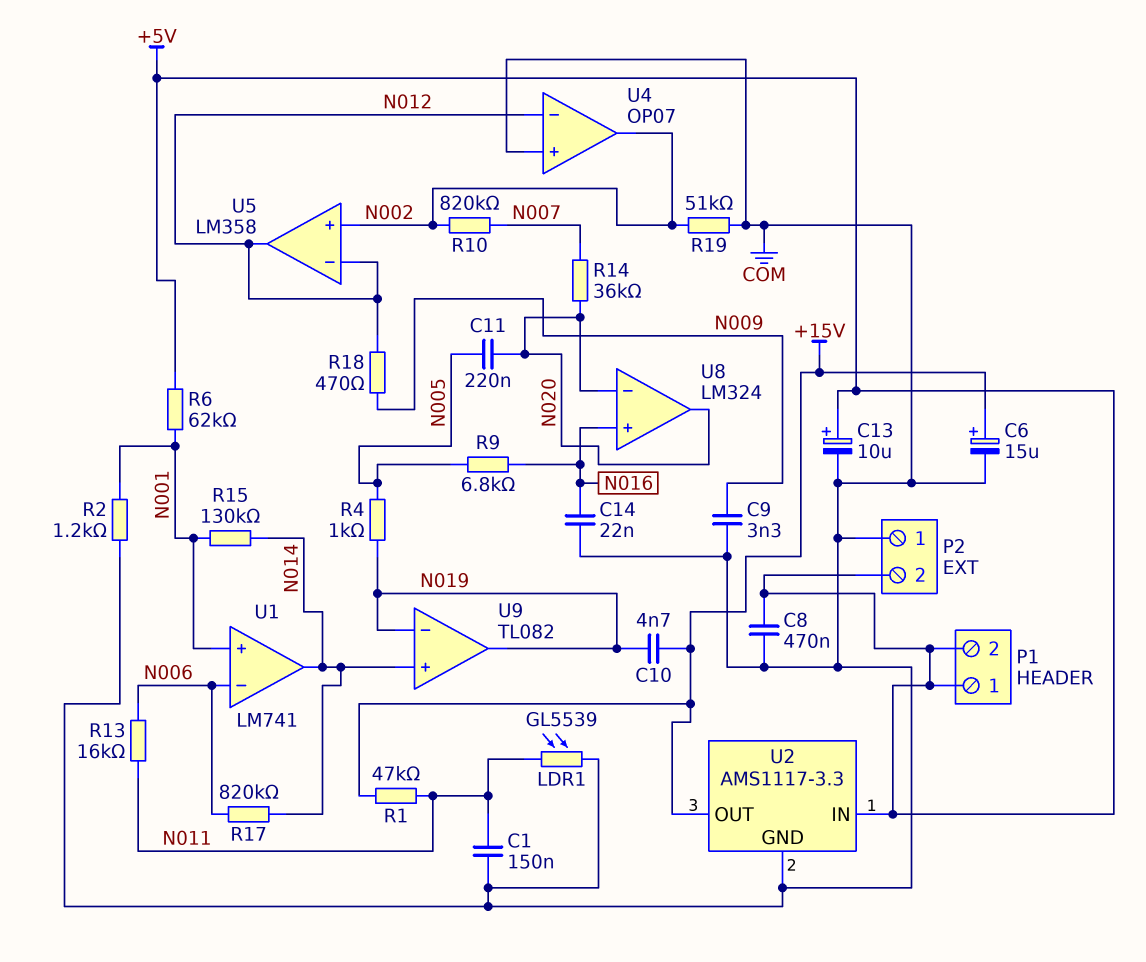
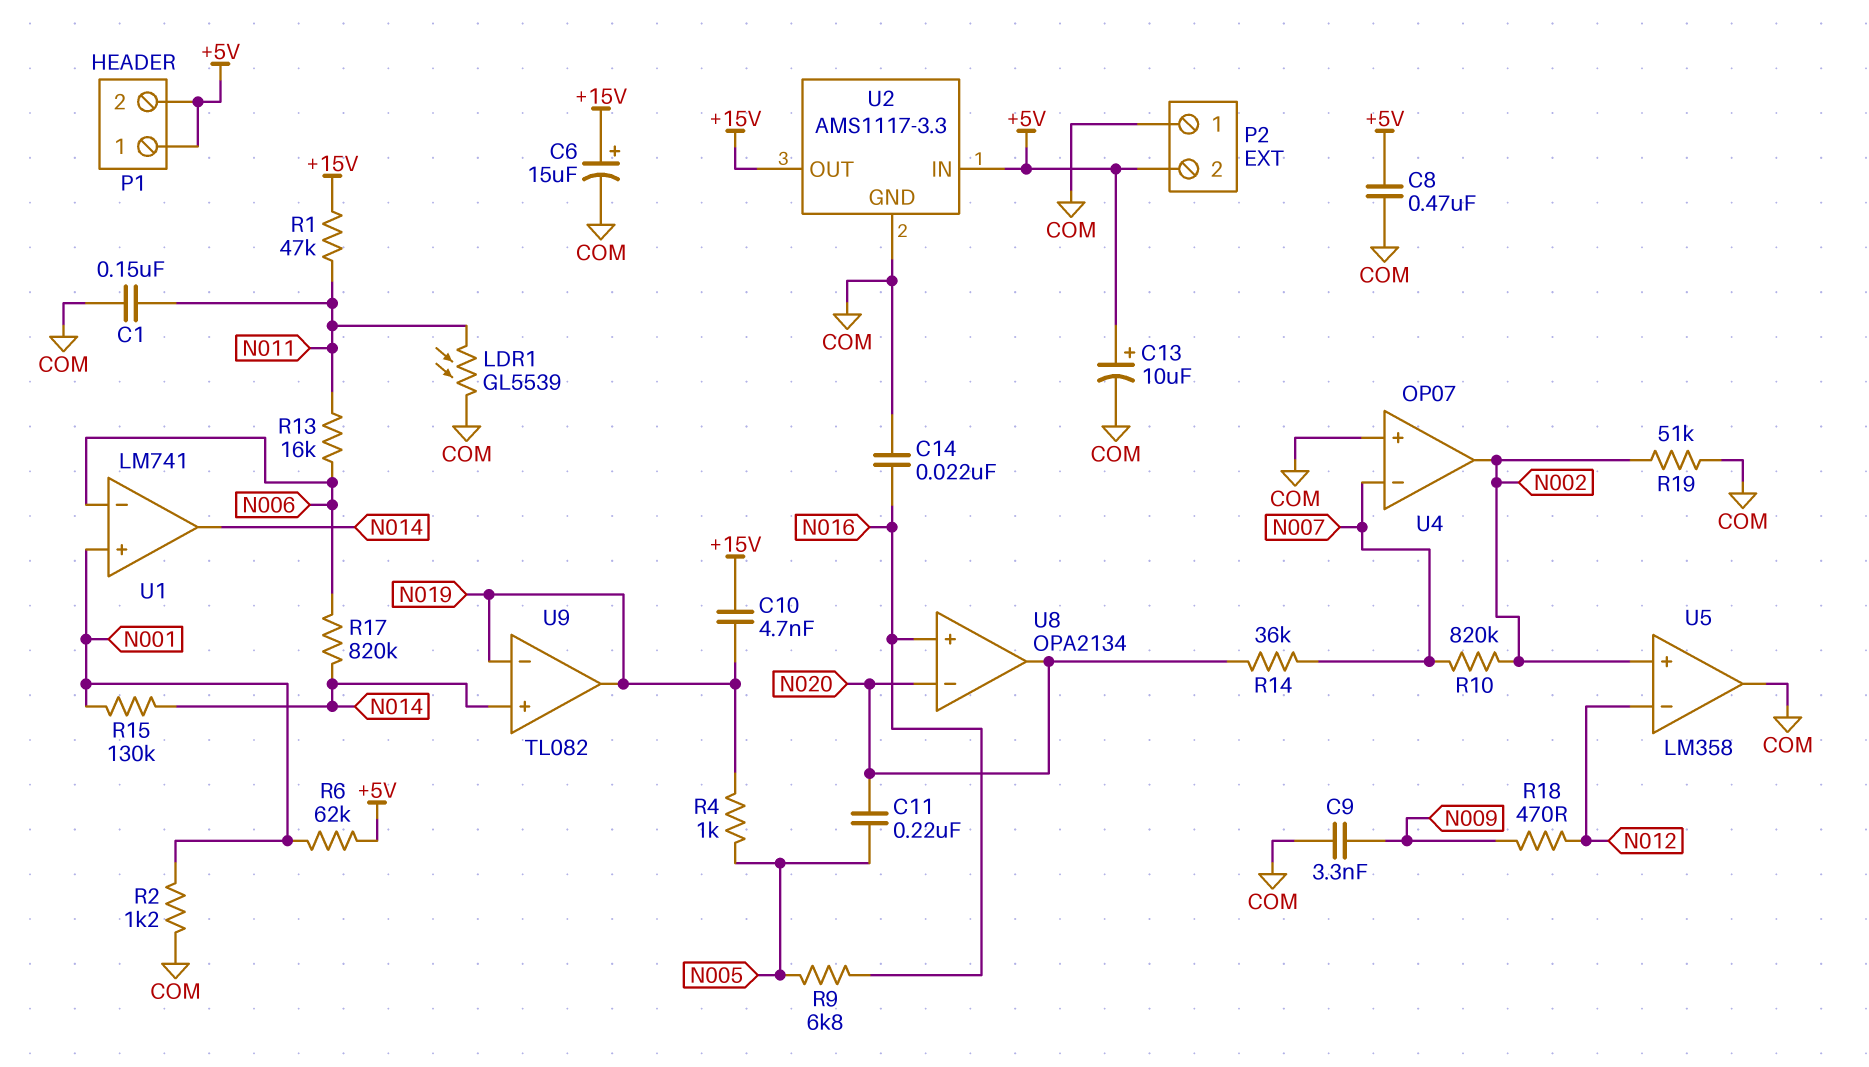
U4 pin in-: N012 -> N007
U5 pin out: N012 -> COM
U8: LM324 -> OPA2134

